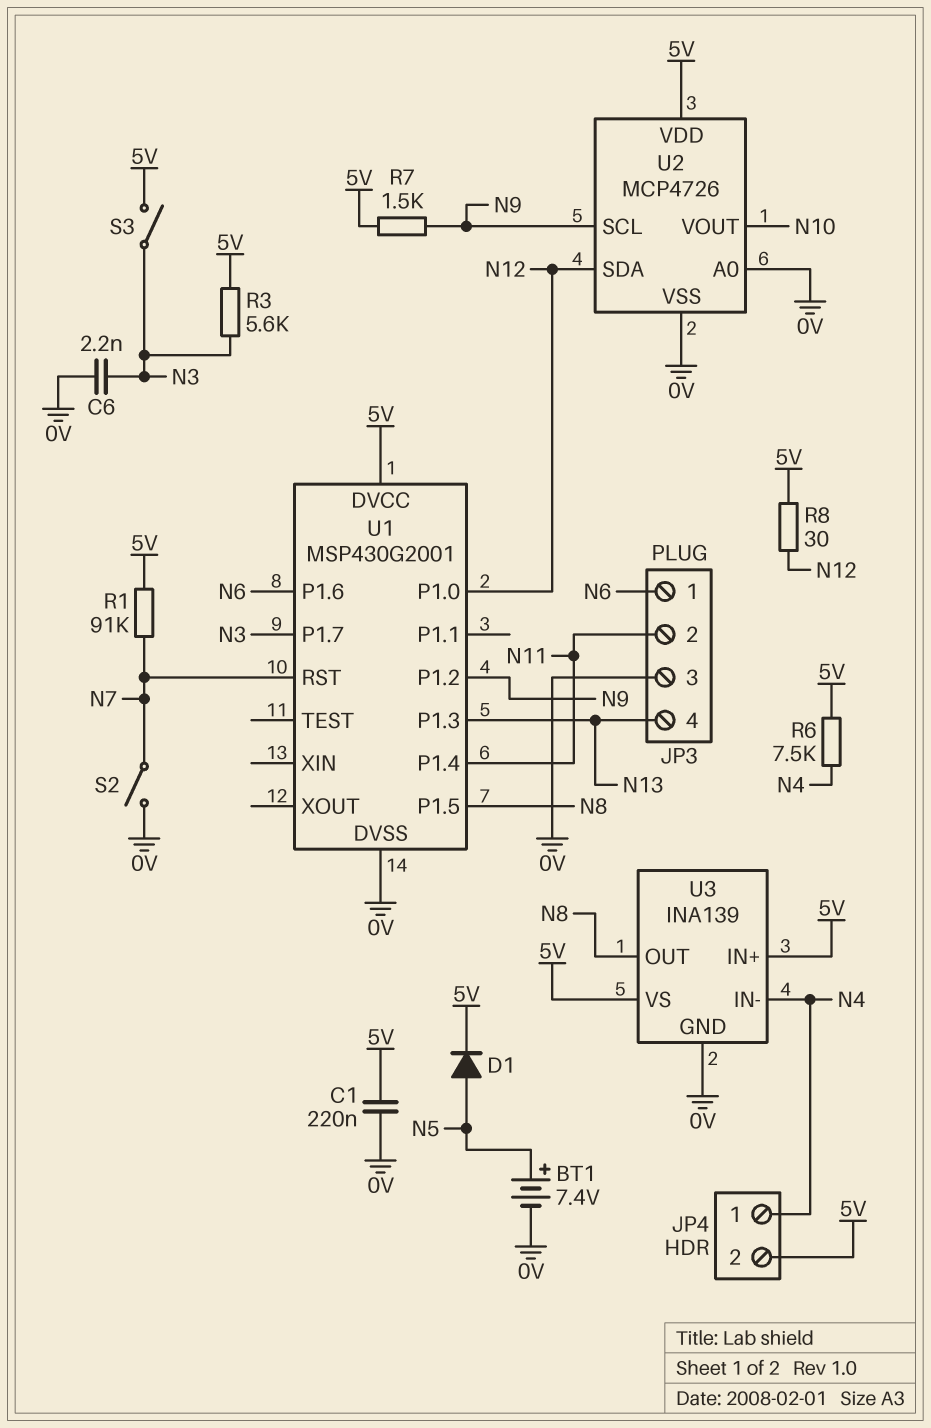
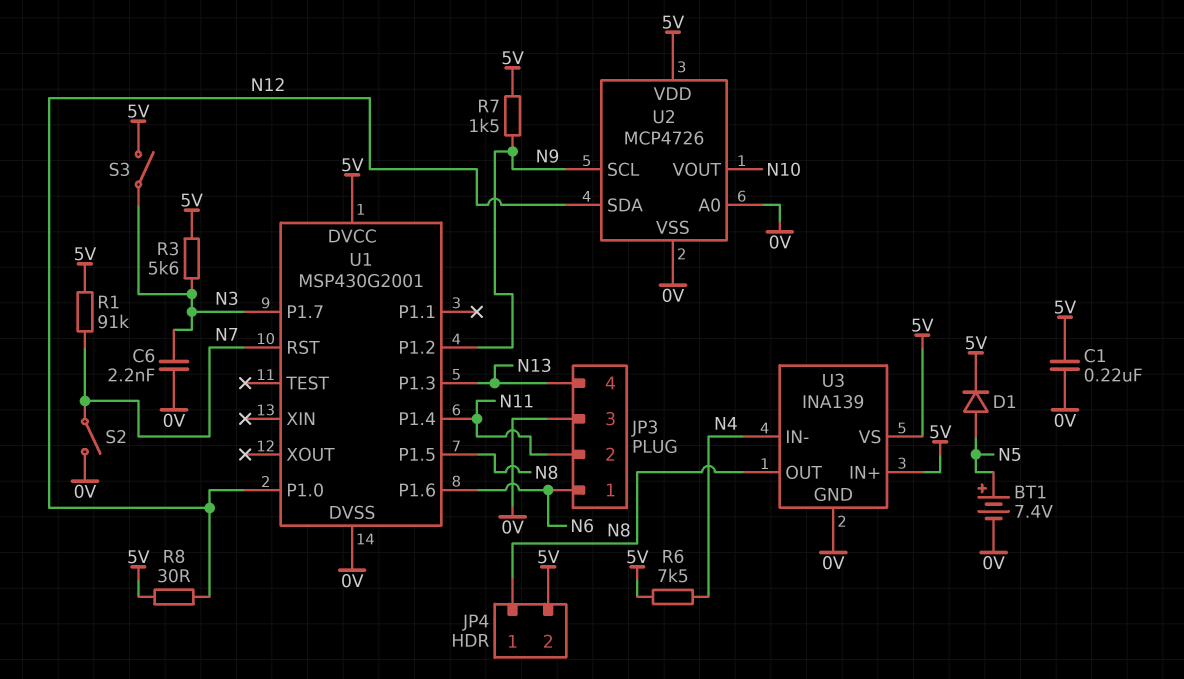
JP4 pin 1: N4 -> N8

